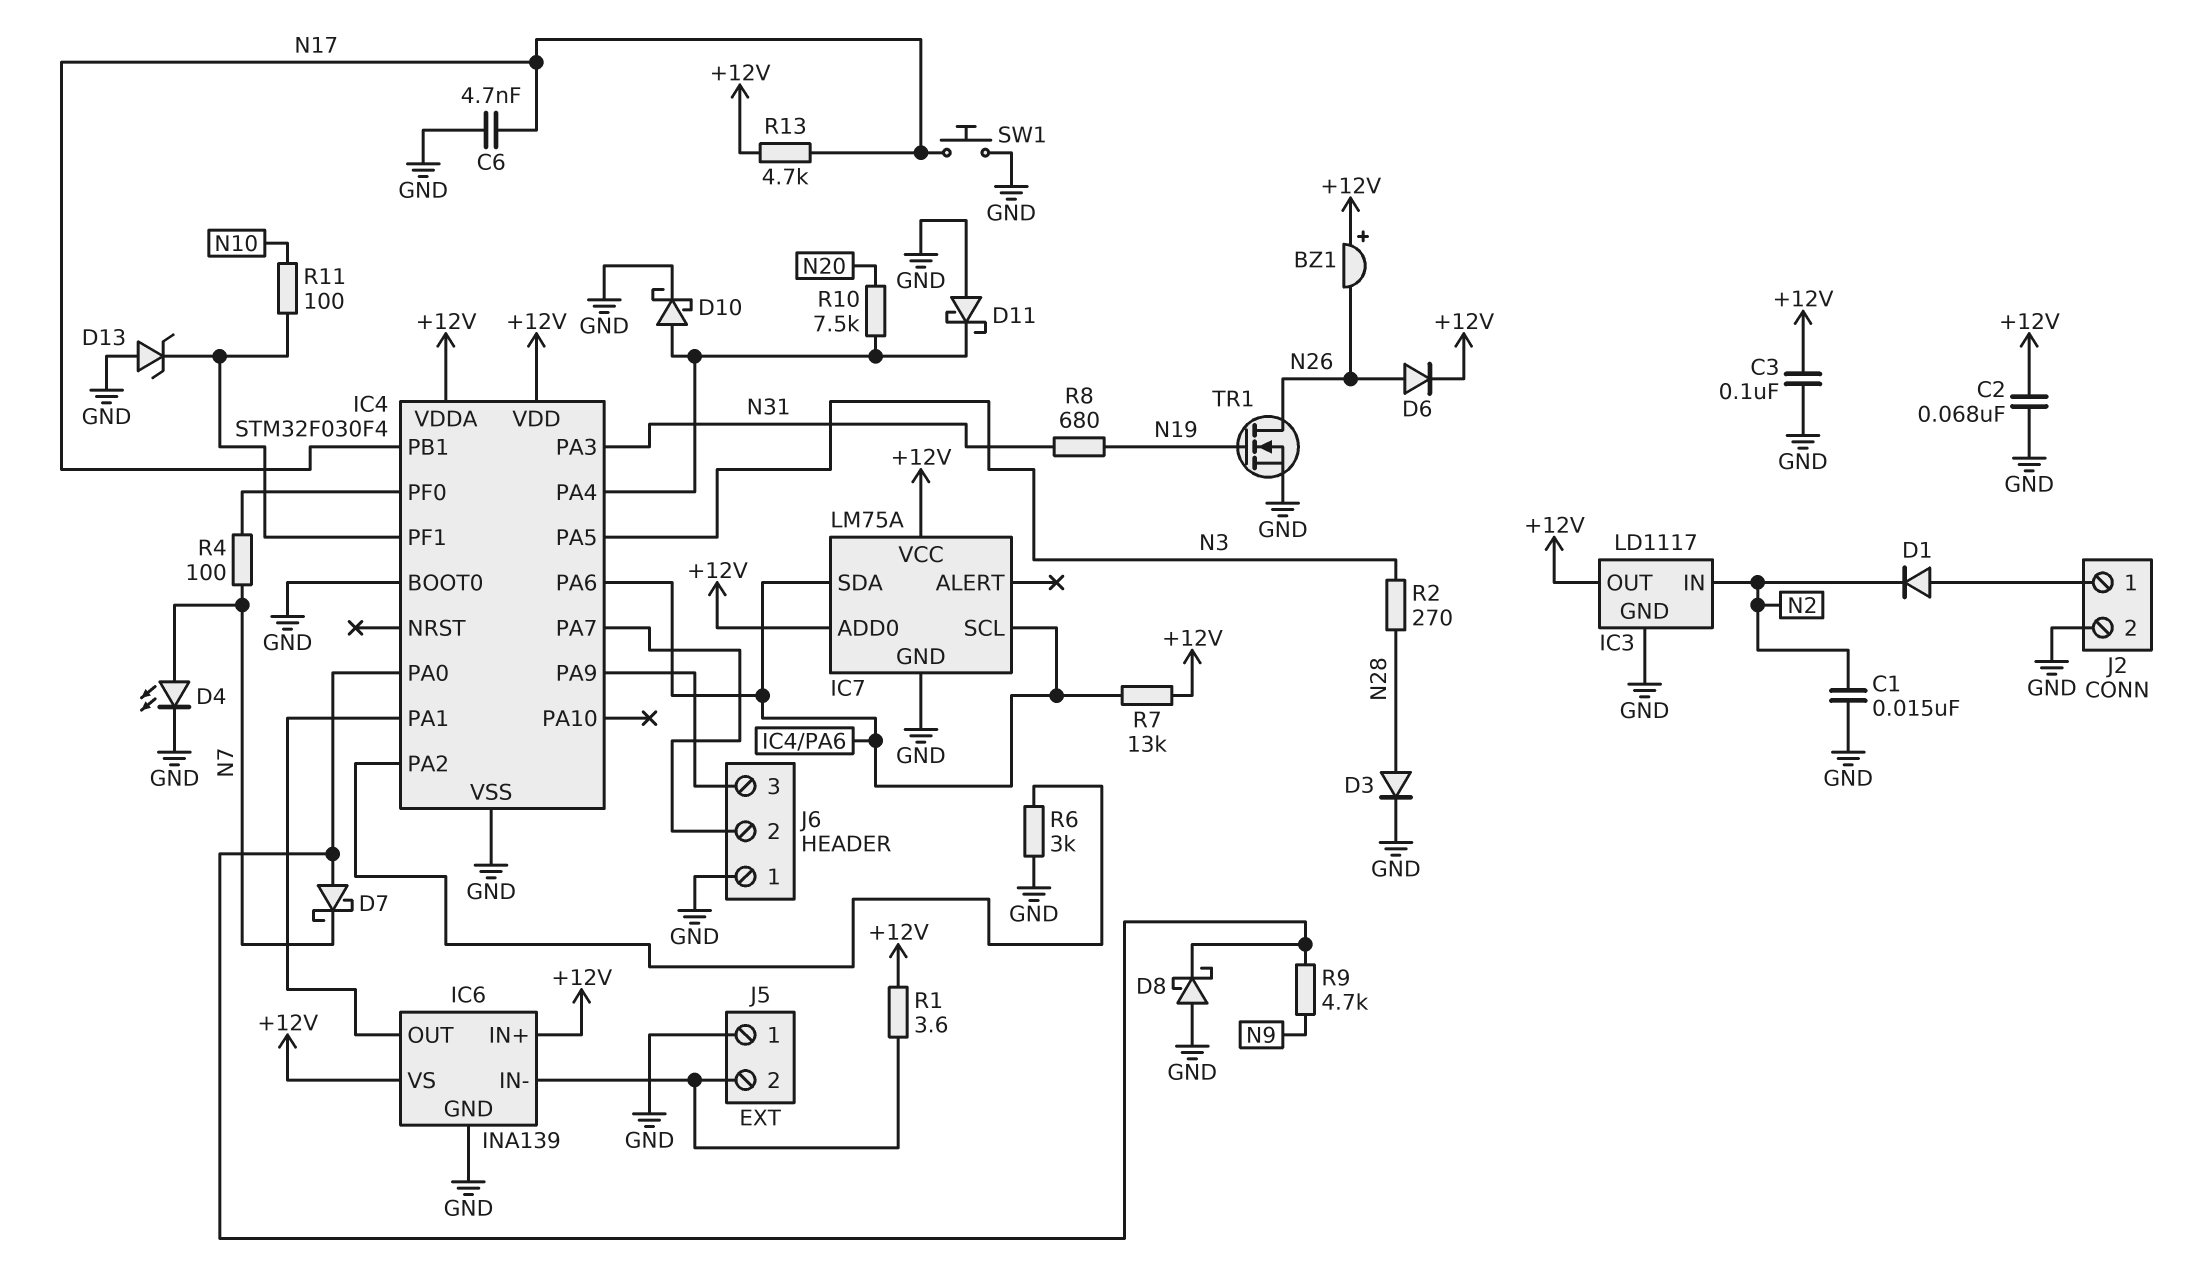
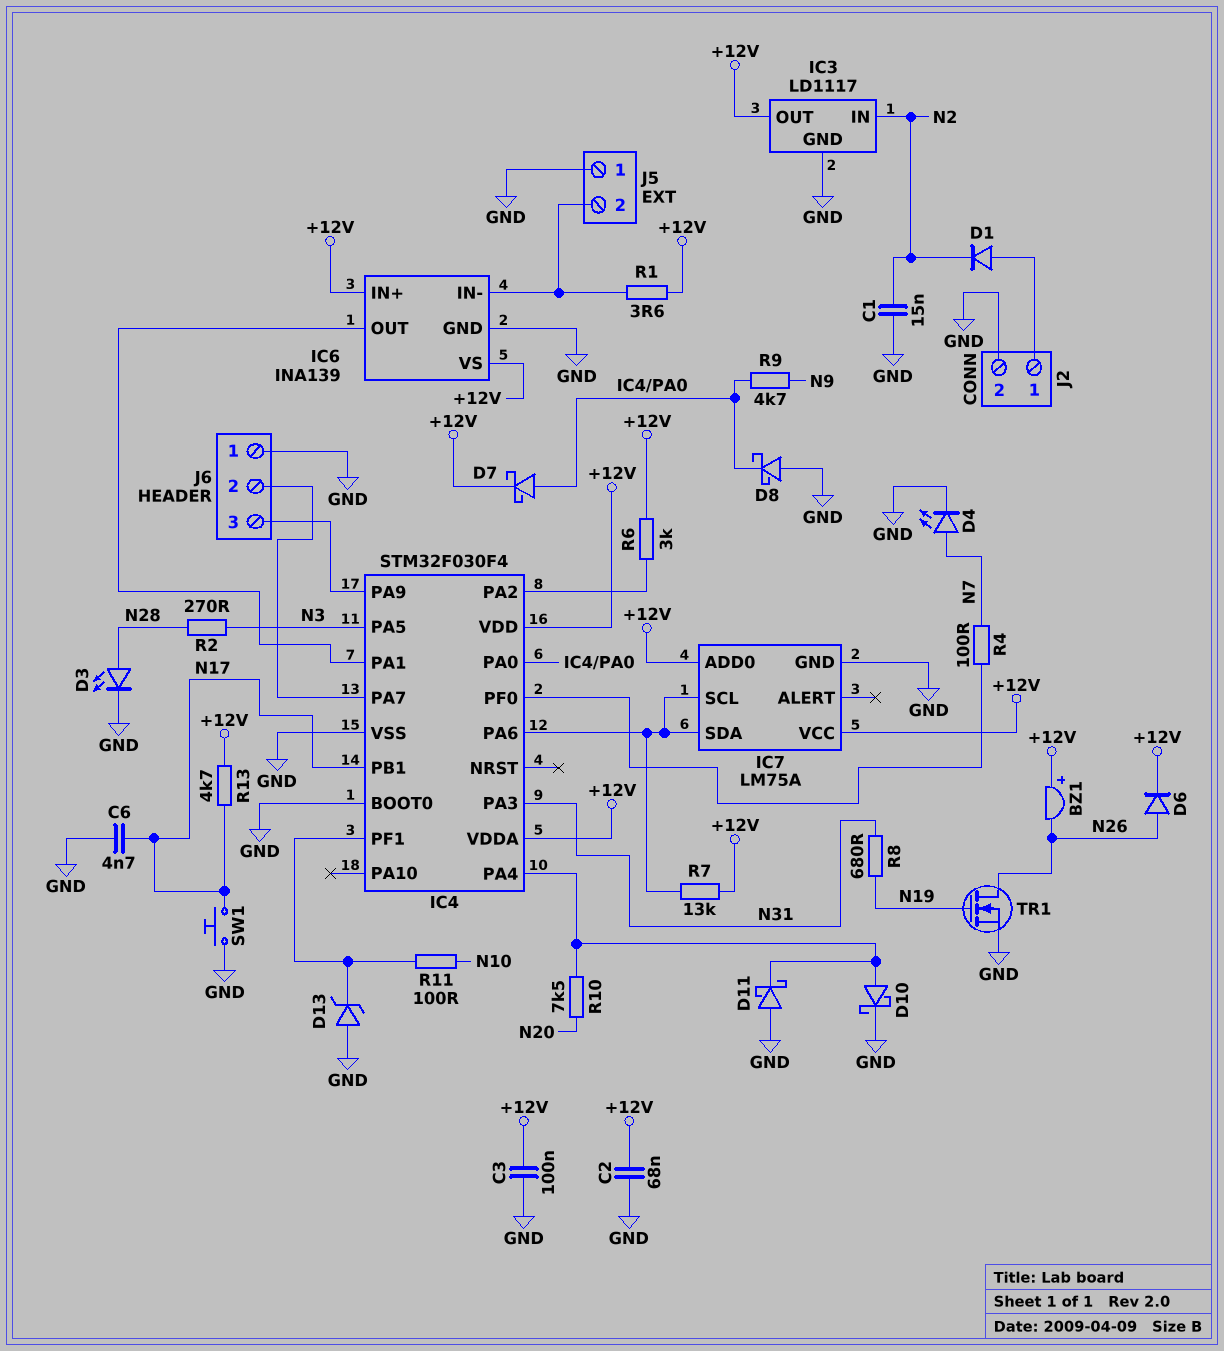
D3: diode (A N28, K GND) -> LED (A N28, K GND)
D7: schottky (A IC4/PA0, K N7) -> schottky (A IC4/PA0, K +12V)
R6: 3k (GND, IC4/PA2) -> 3k (+12V, IC4/PA2)

